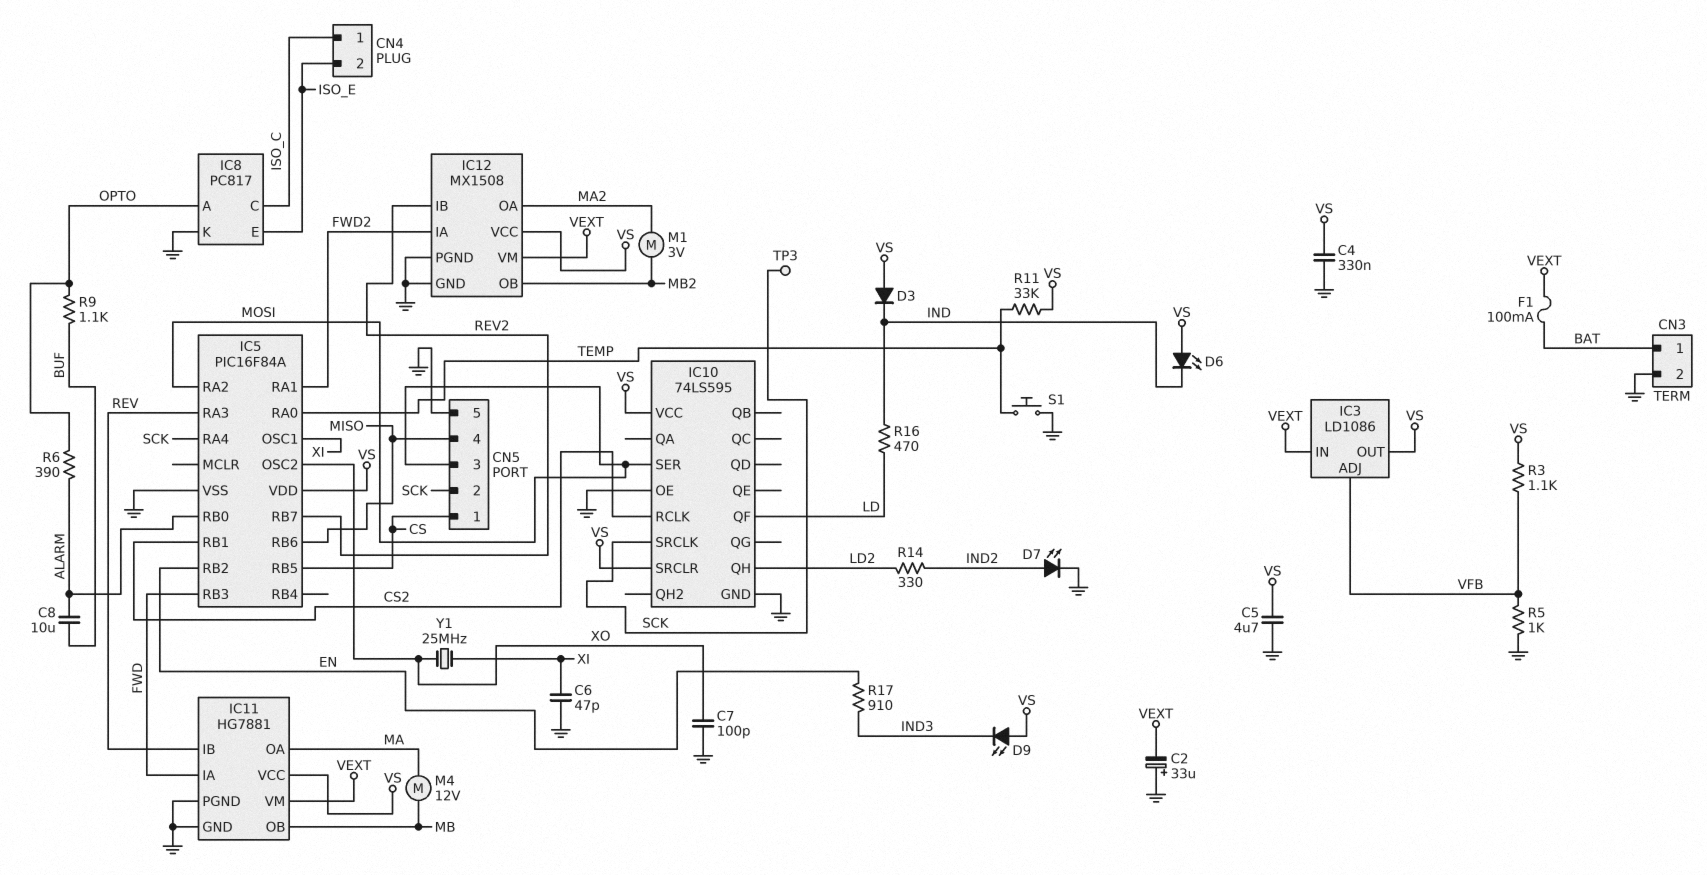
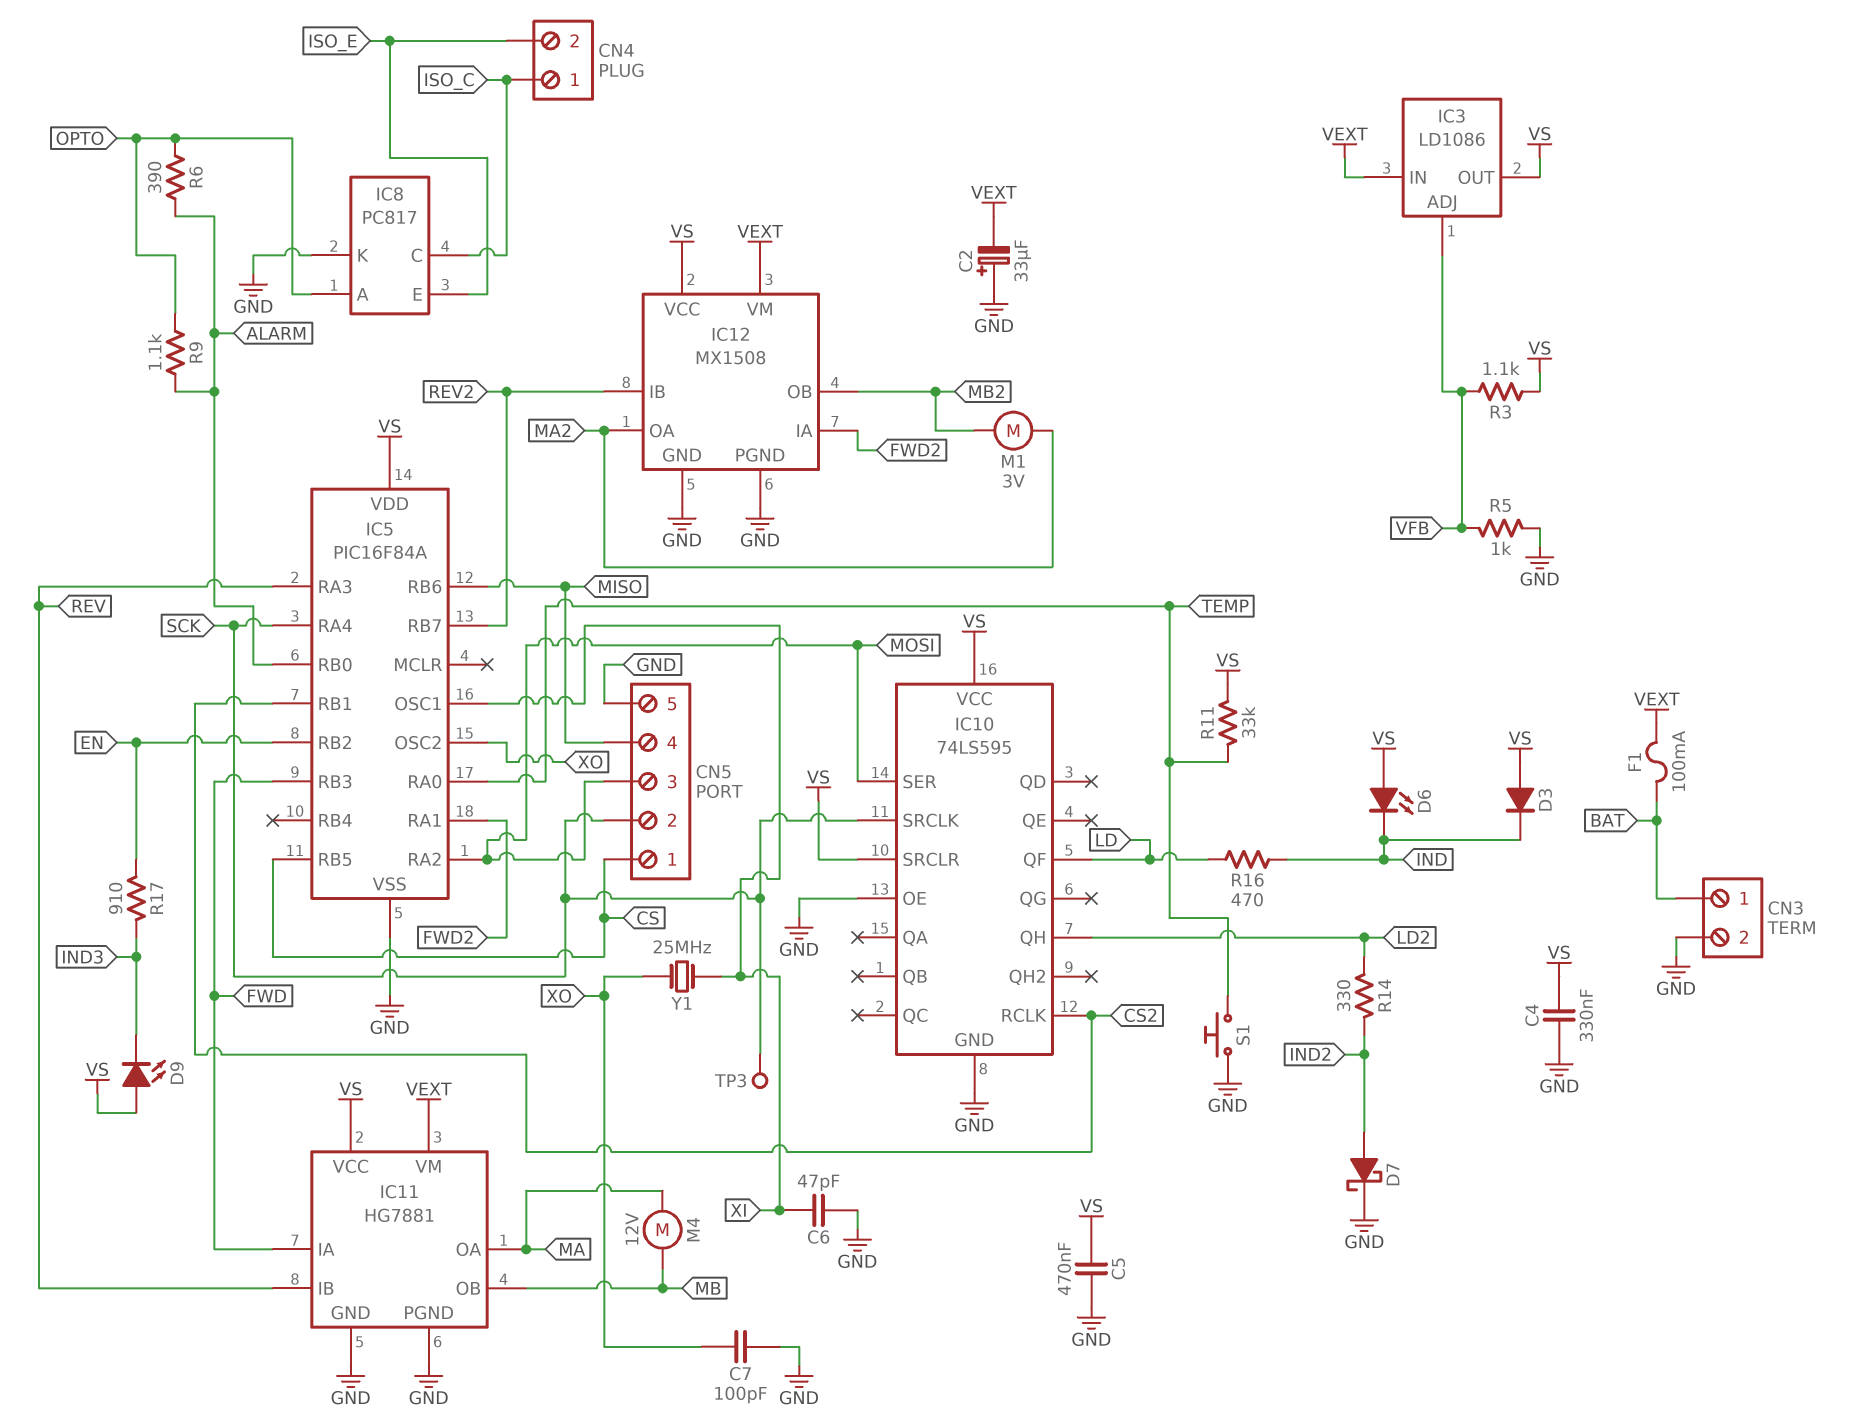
C5: 4.7uF (GND, VS) -> 470nF (GND, VS)
C8: 10uF (ALARM, BUF) -> none
D7: LED (A IND2, K GND) -> schottky (A IND2, K GND)
R9: 1.1k (BUF, OPTO) -> 1.1k (ALARM, OPTO)

